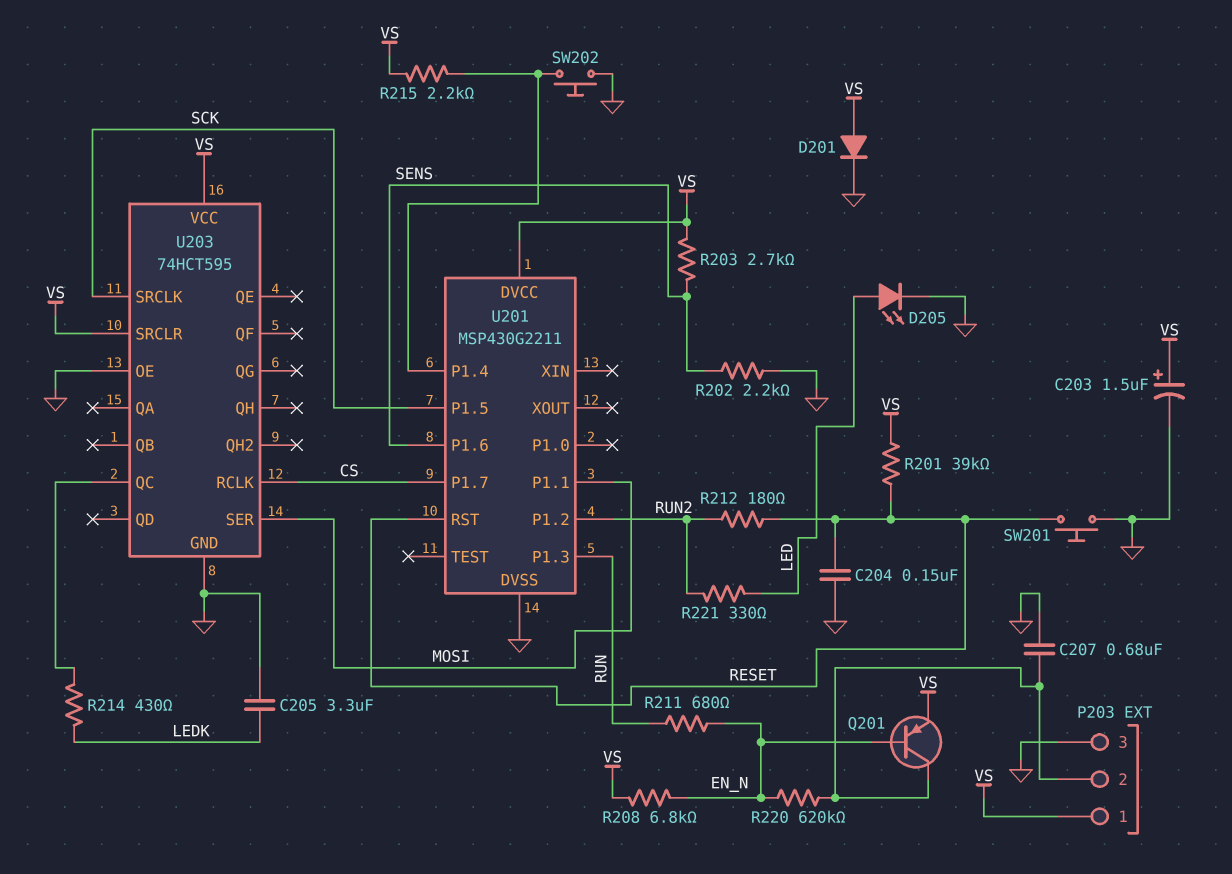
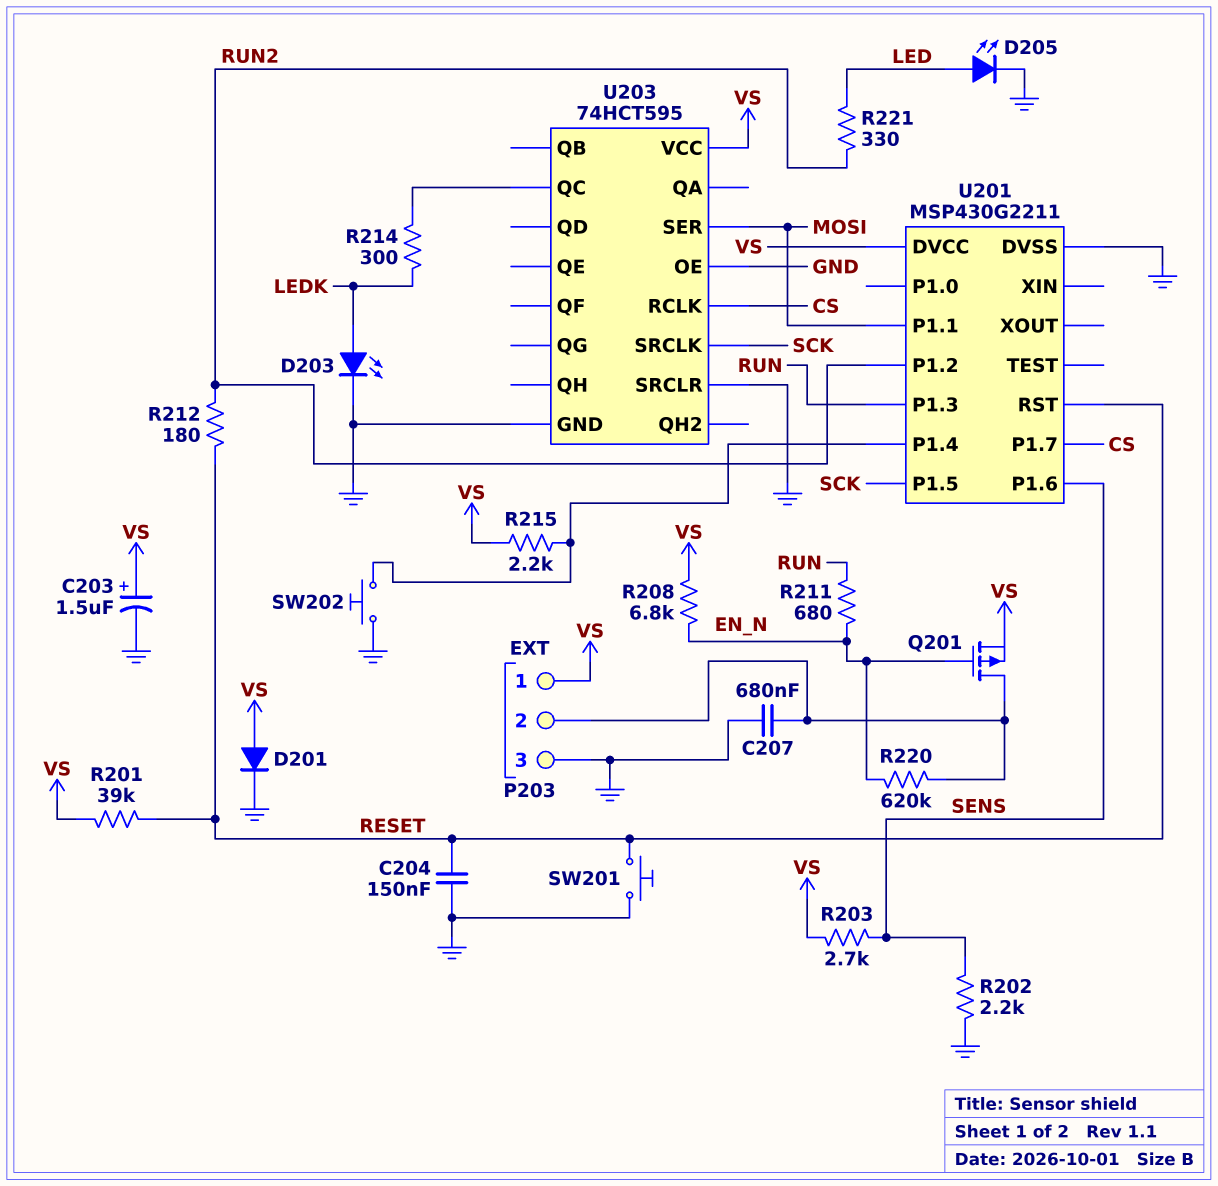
C205: 3.3uF (GND, LEDK) -> none
D203: none -> LED (A LEDK, K GND)
Q201: PNP (B EN_N, C P203/2, E VS) -> PMOS (G EN_N, D P203/2, S VS)
R214: 430 (LEDK, U203/QC) -> 300 (LEDK, U203/QC)
U203 pin SRCLR: VS -> GND

